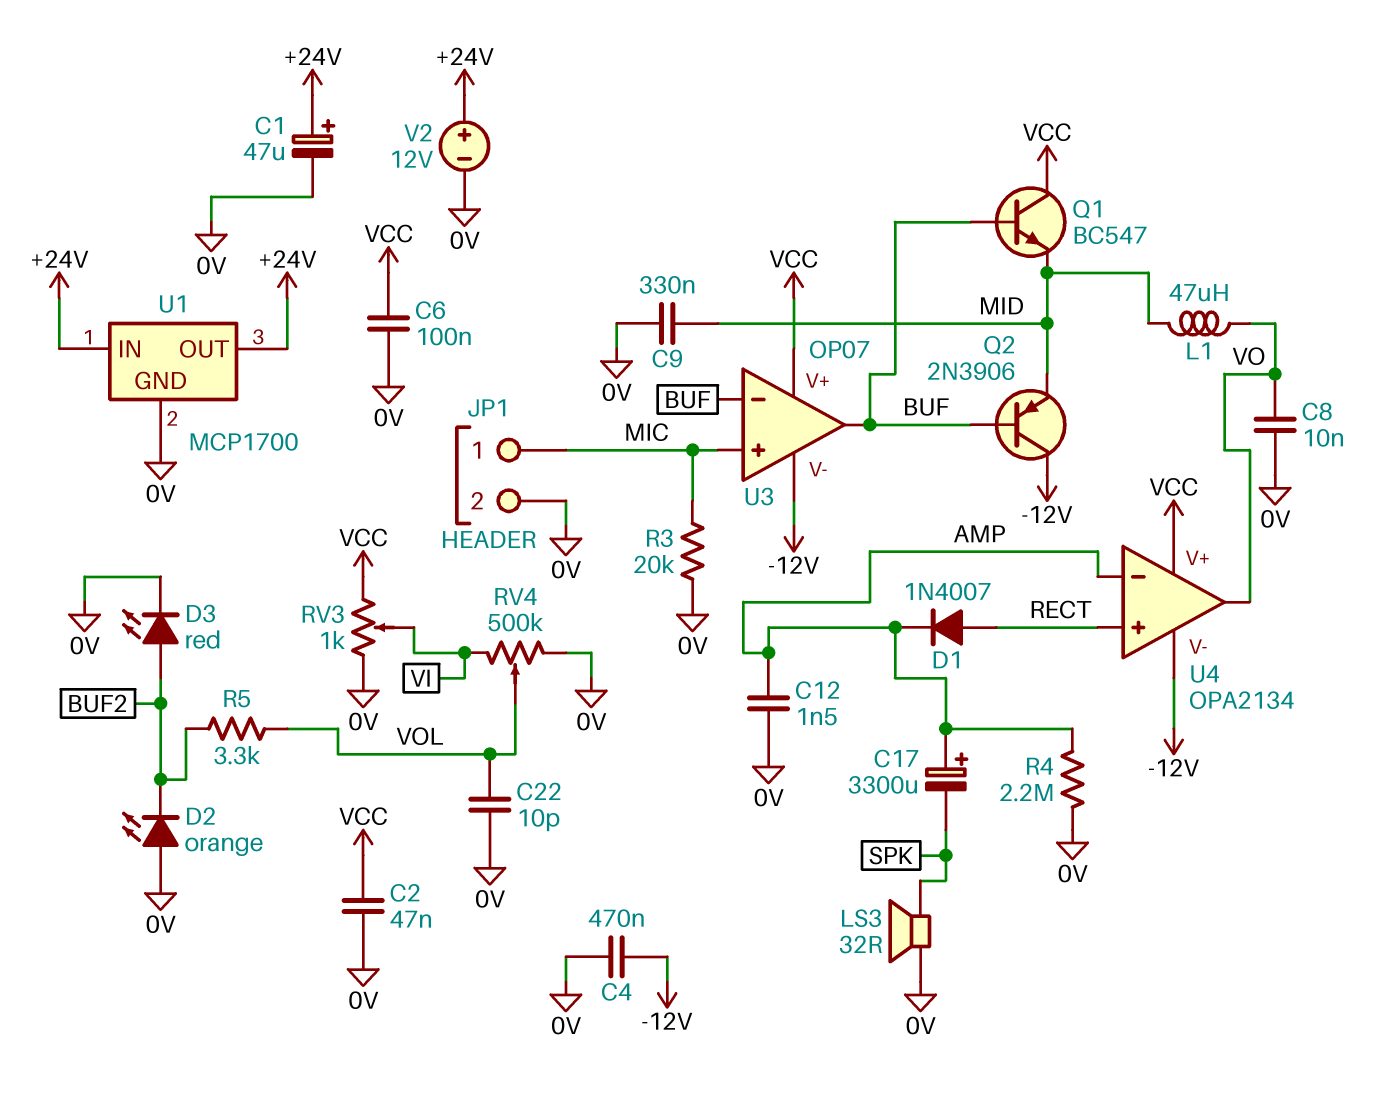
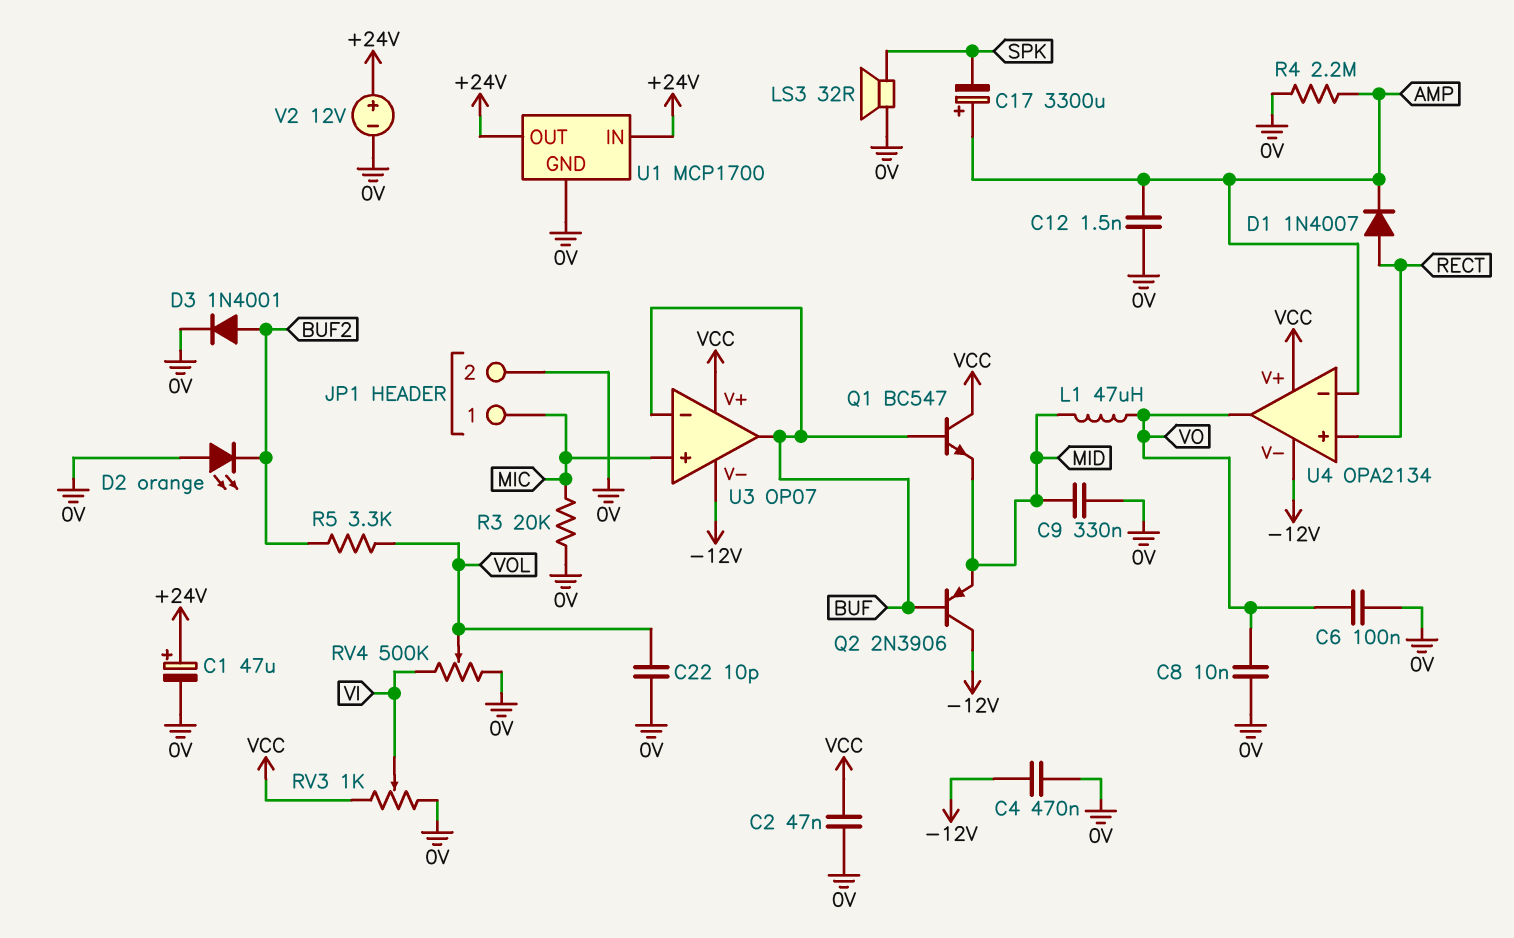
C6: 100nF (0V, VCC) -> 100nF (0V, VO)
D3: LED red (A BUF2, K 0V) -> diode 1N4001 (A BUF2, K 0V)

